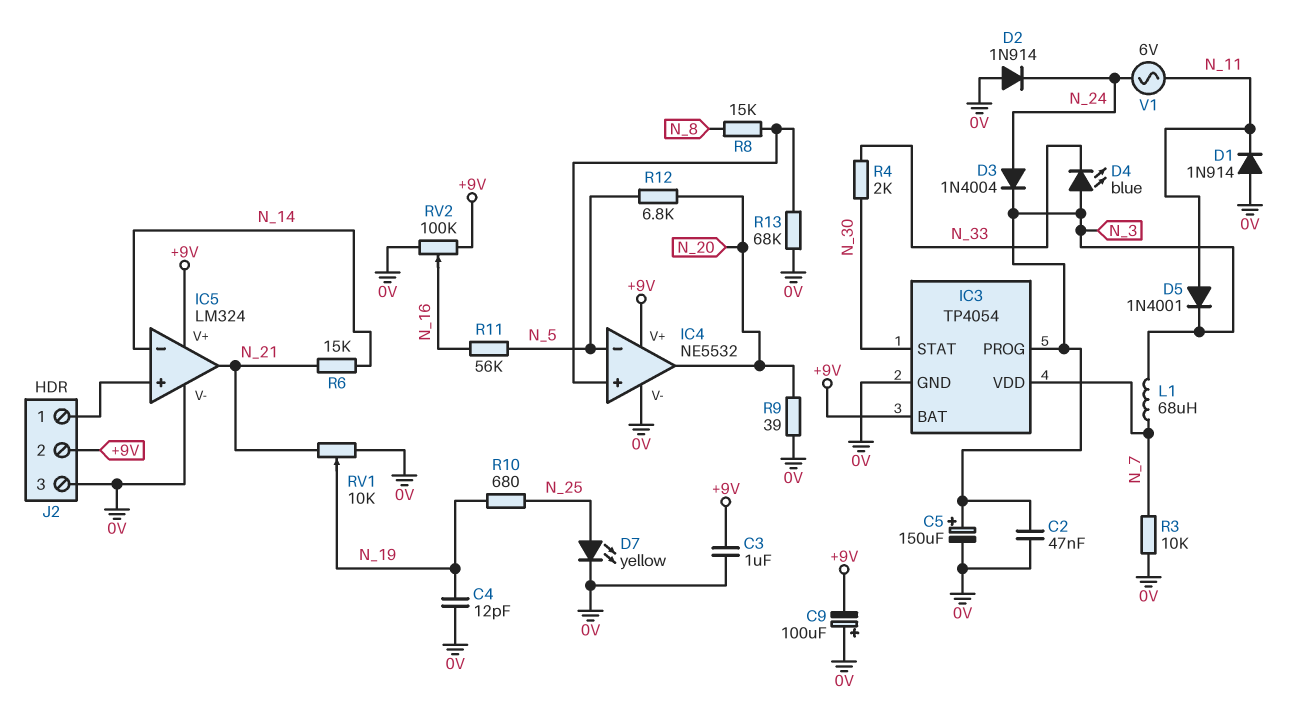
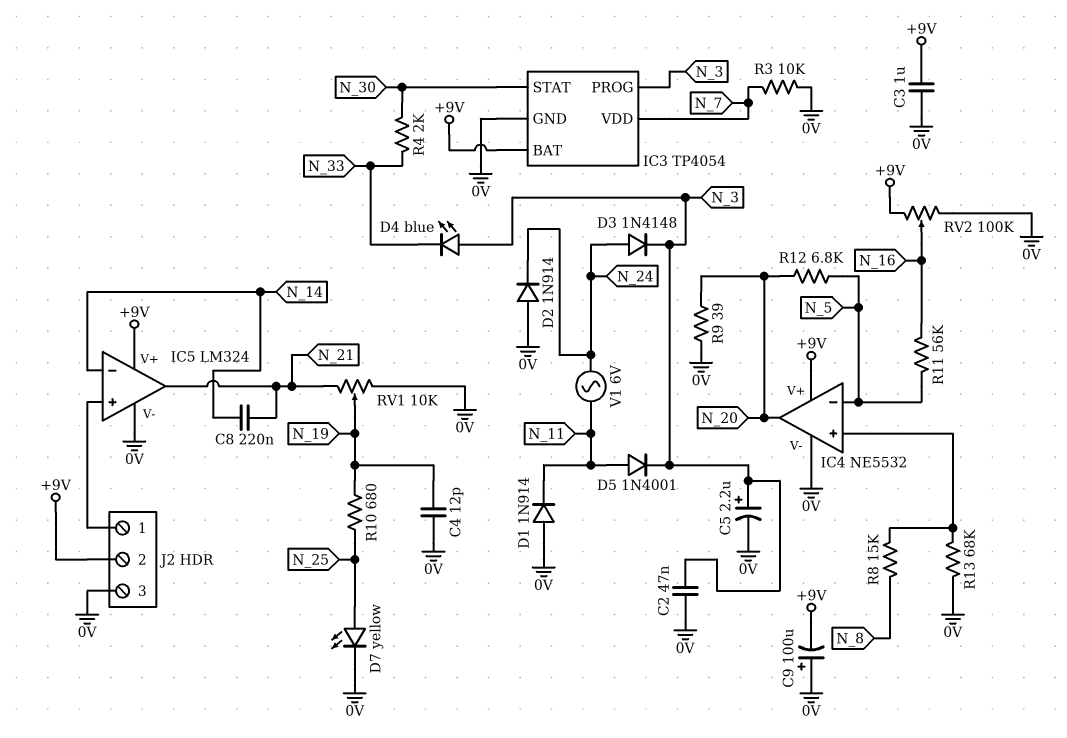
C5: 150uF (plus N_3, minus 0V) -> 2.2uF (plus N_3, minus 0V)
C8: none -> 220nF (N_14, N_21)
D3: diode 1N4004 (A N_24, K N_3) -> diode 1N4148 (A N_24, K N_3)
L1: 68uH (N_3, N_7) -> none
R6: 15k (N_14, N_21) -> none

